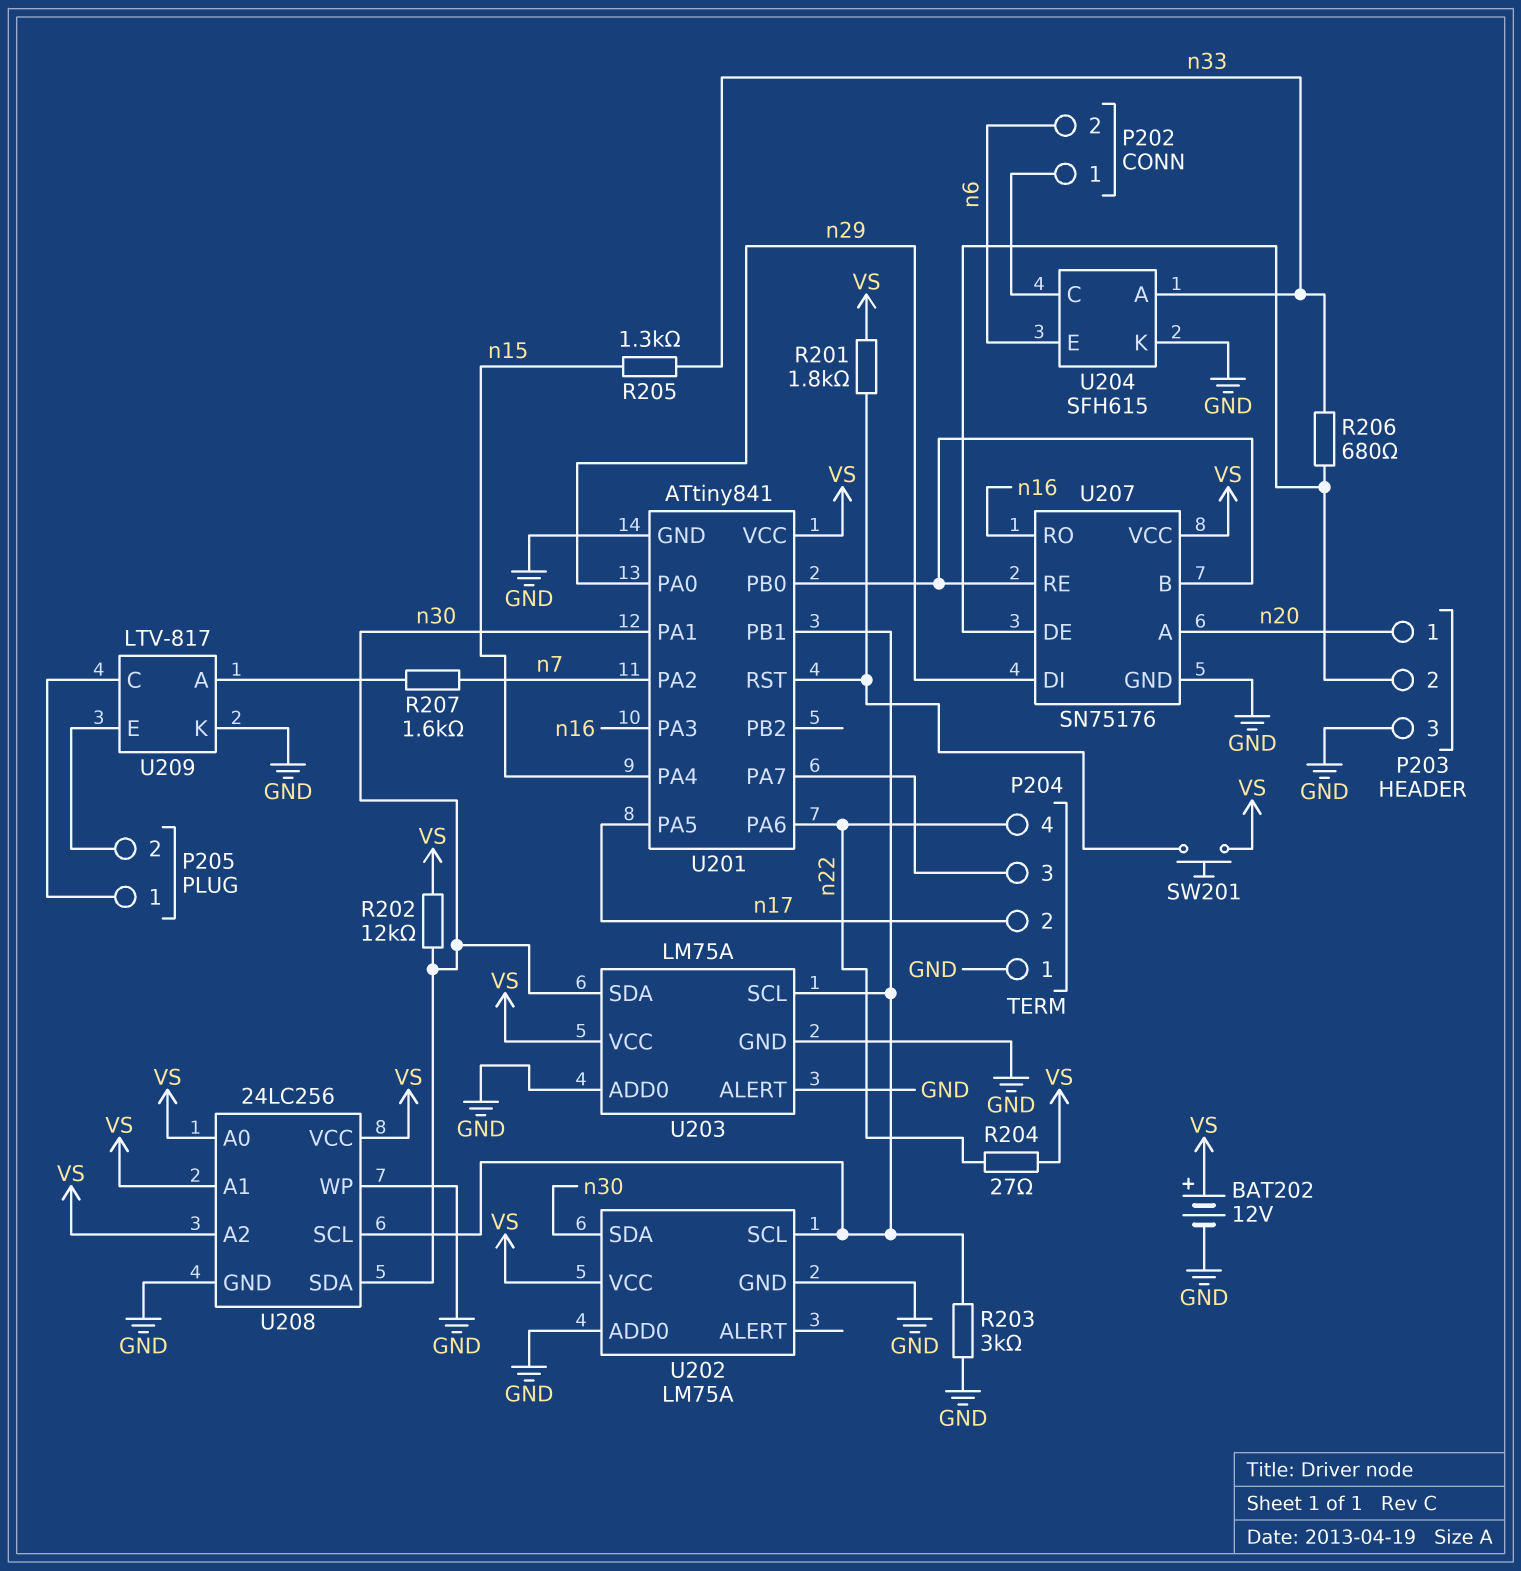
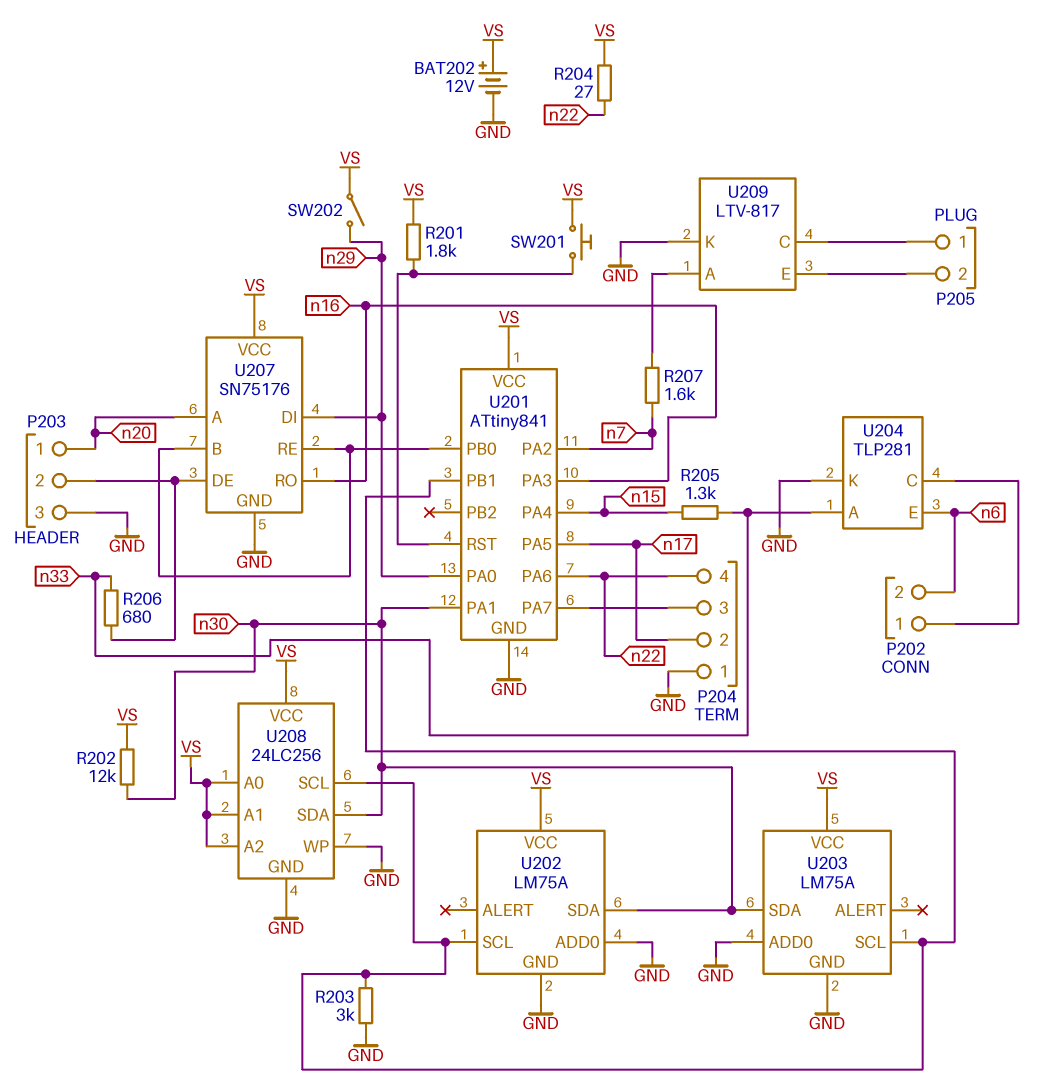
SW202: none -> switch (VS, n29)
U203 pin ALERT: GND -> none
U204: SFH615 -> TLP281

